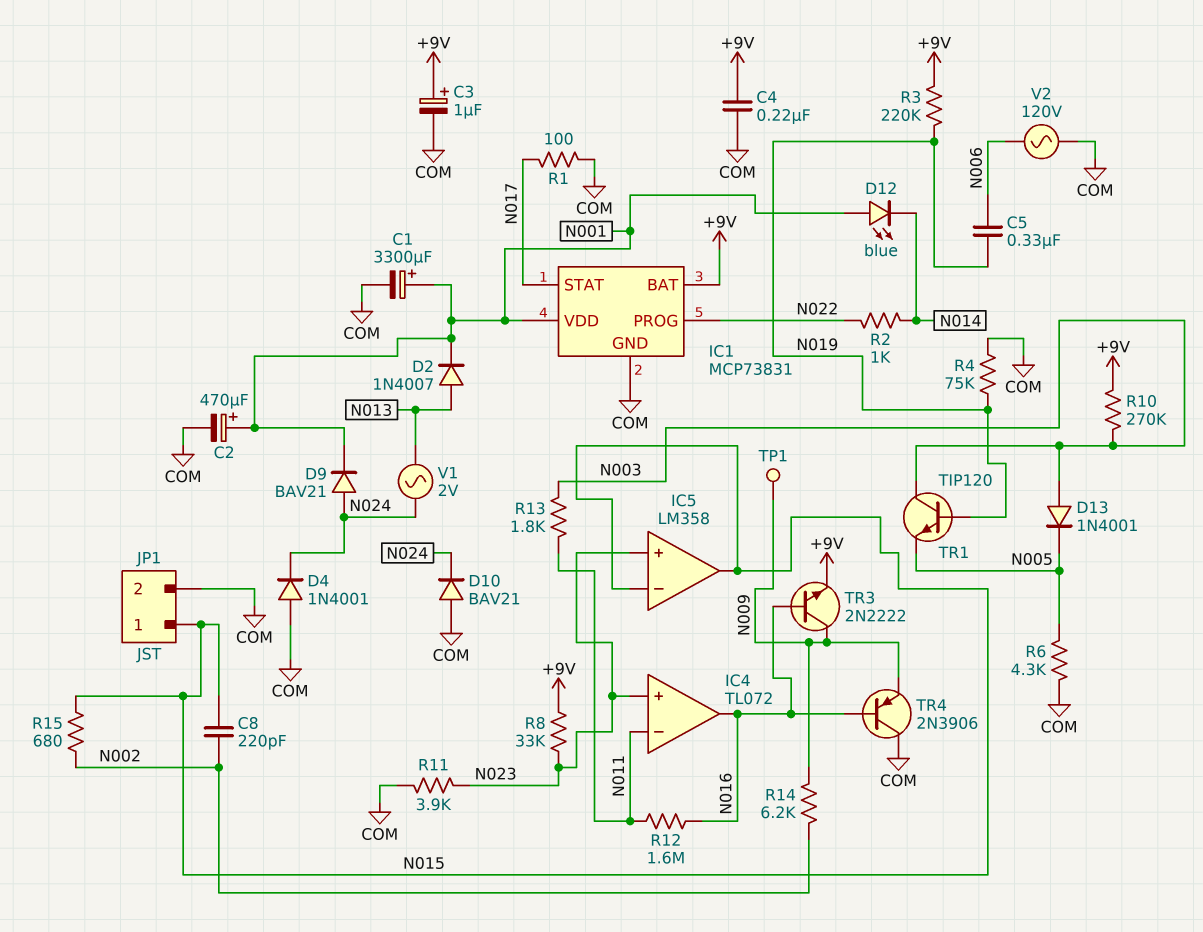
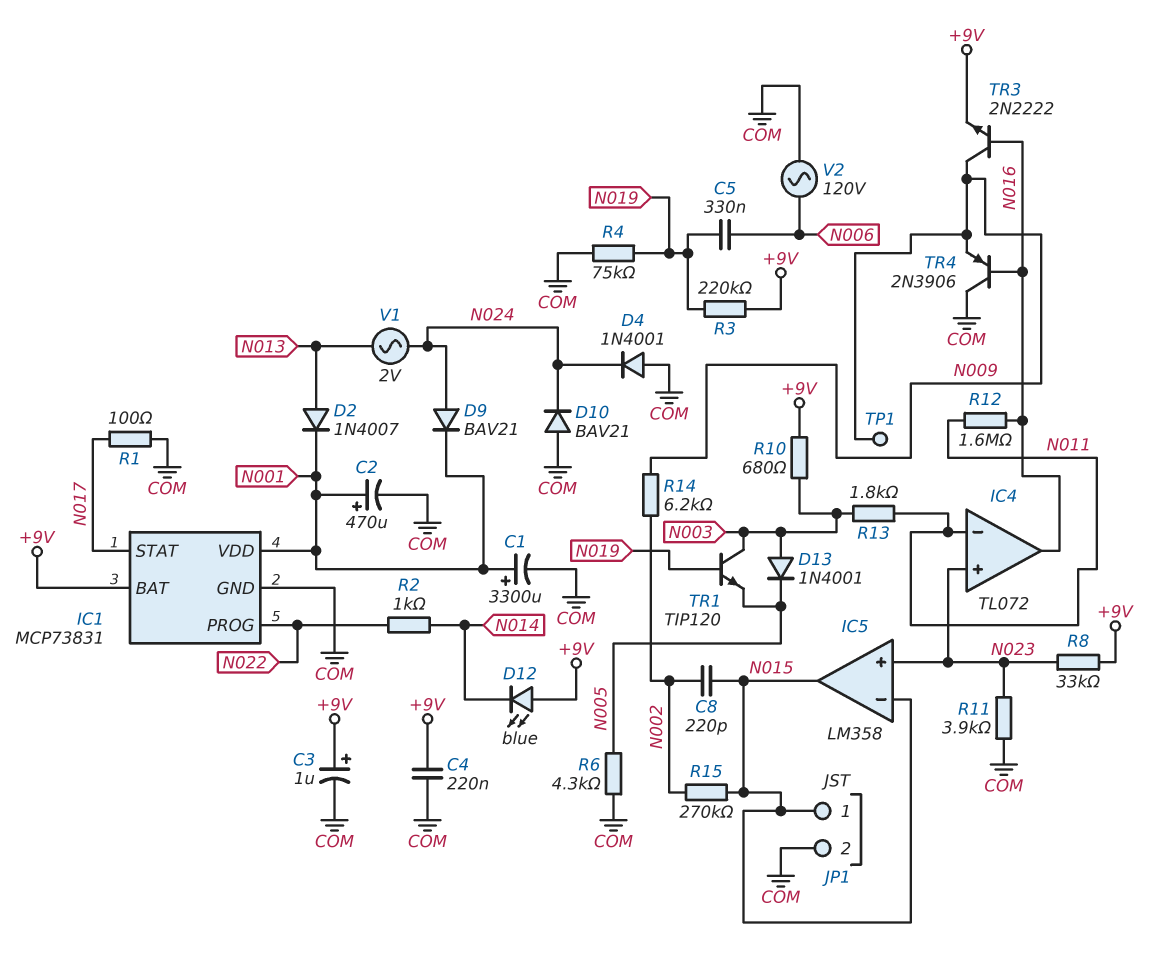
D12: LED blue (A N001, K N014) -> LED blue (A +9V, K N014)
R10: 270k (+9V, N003) -> 680 (+9V, N003)
R15: 680 (N002, N015) -> 270k (N002, N015)

